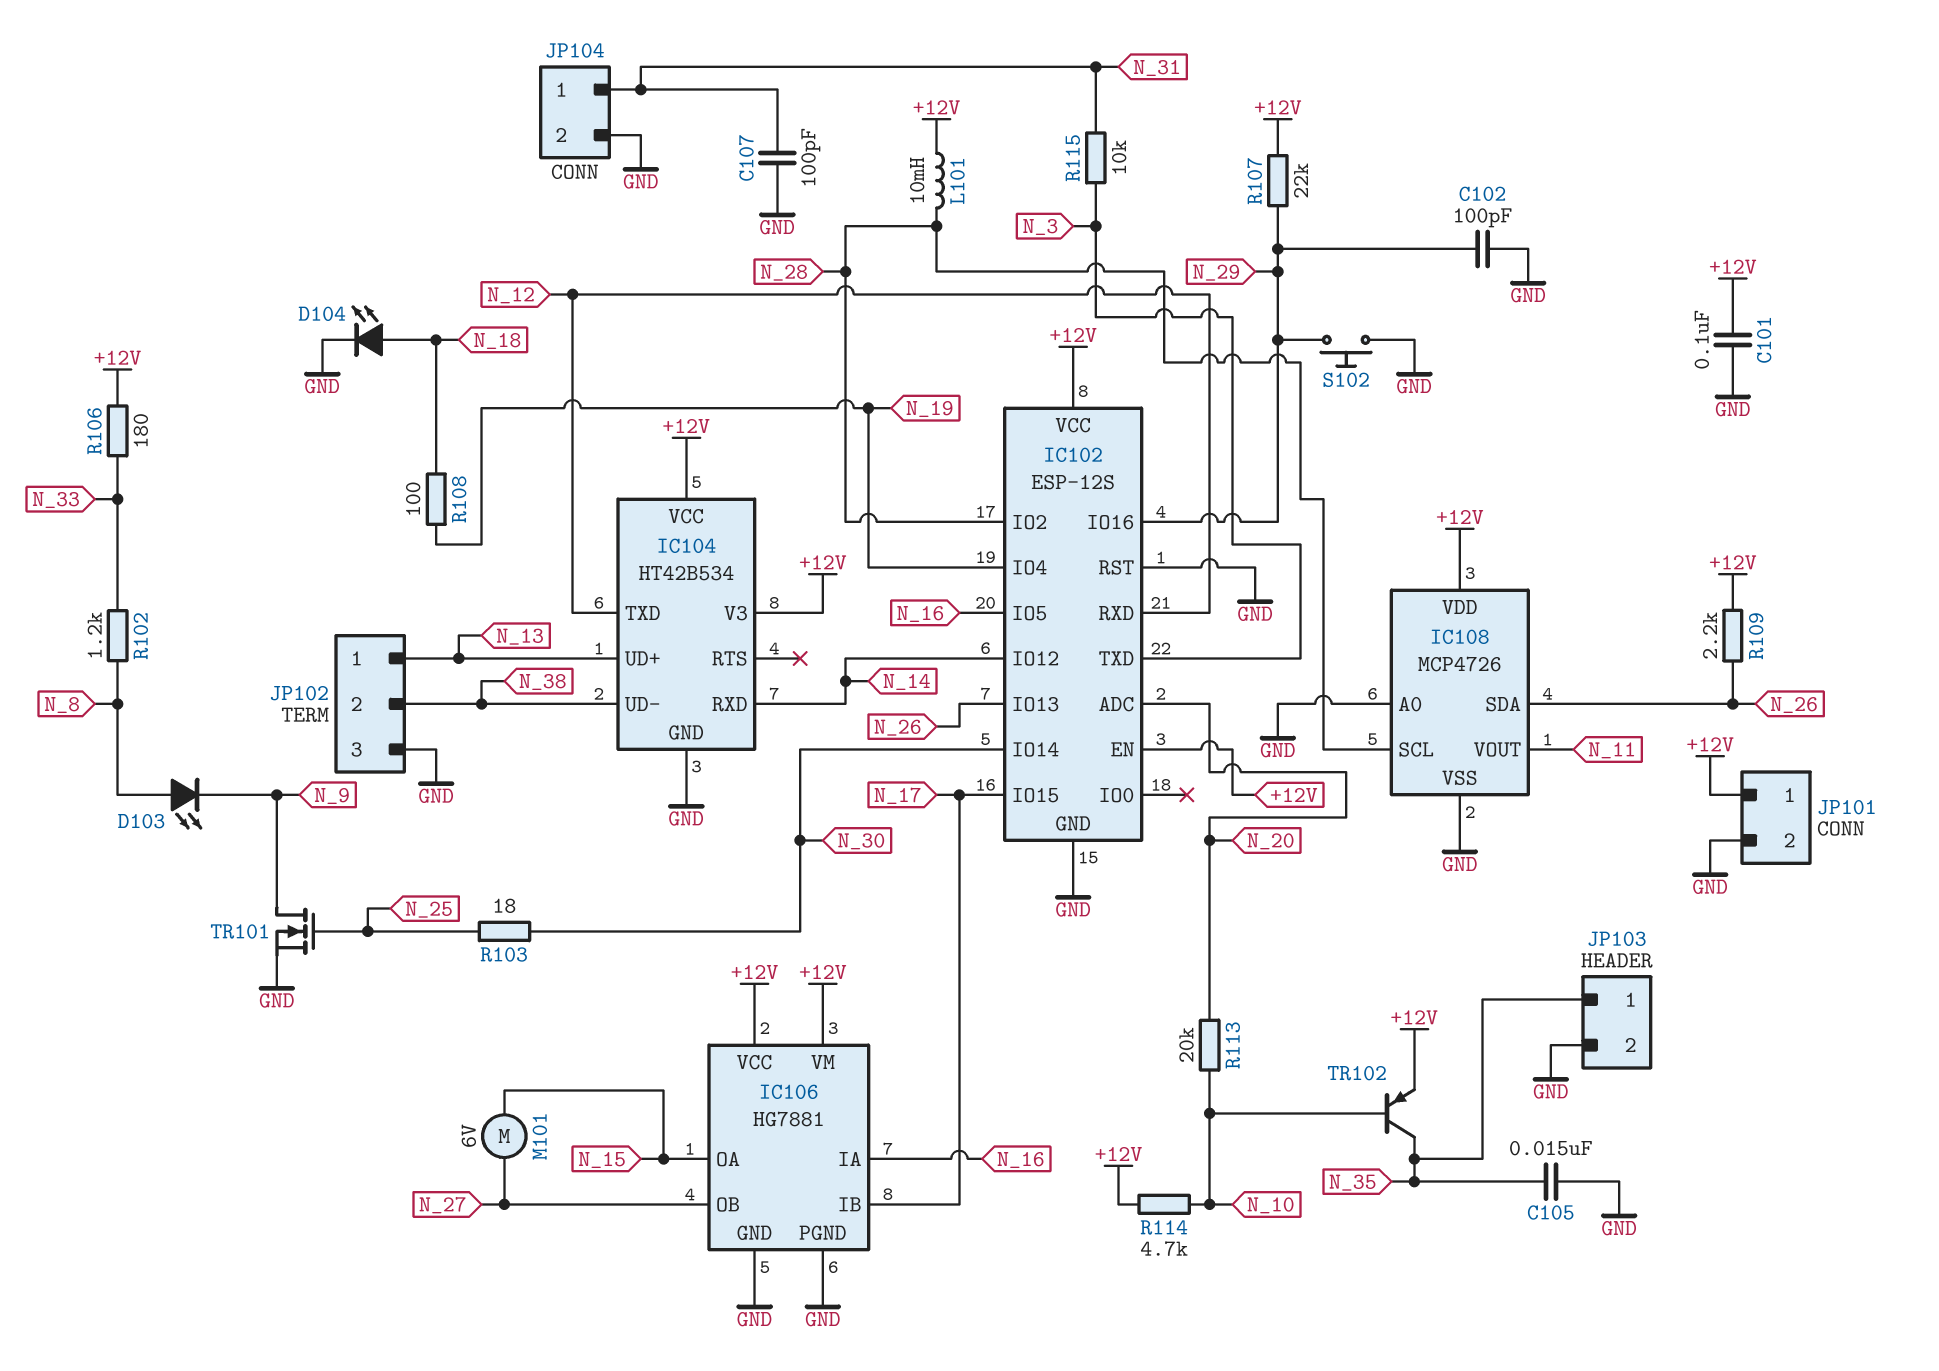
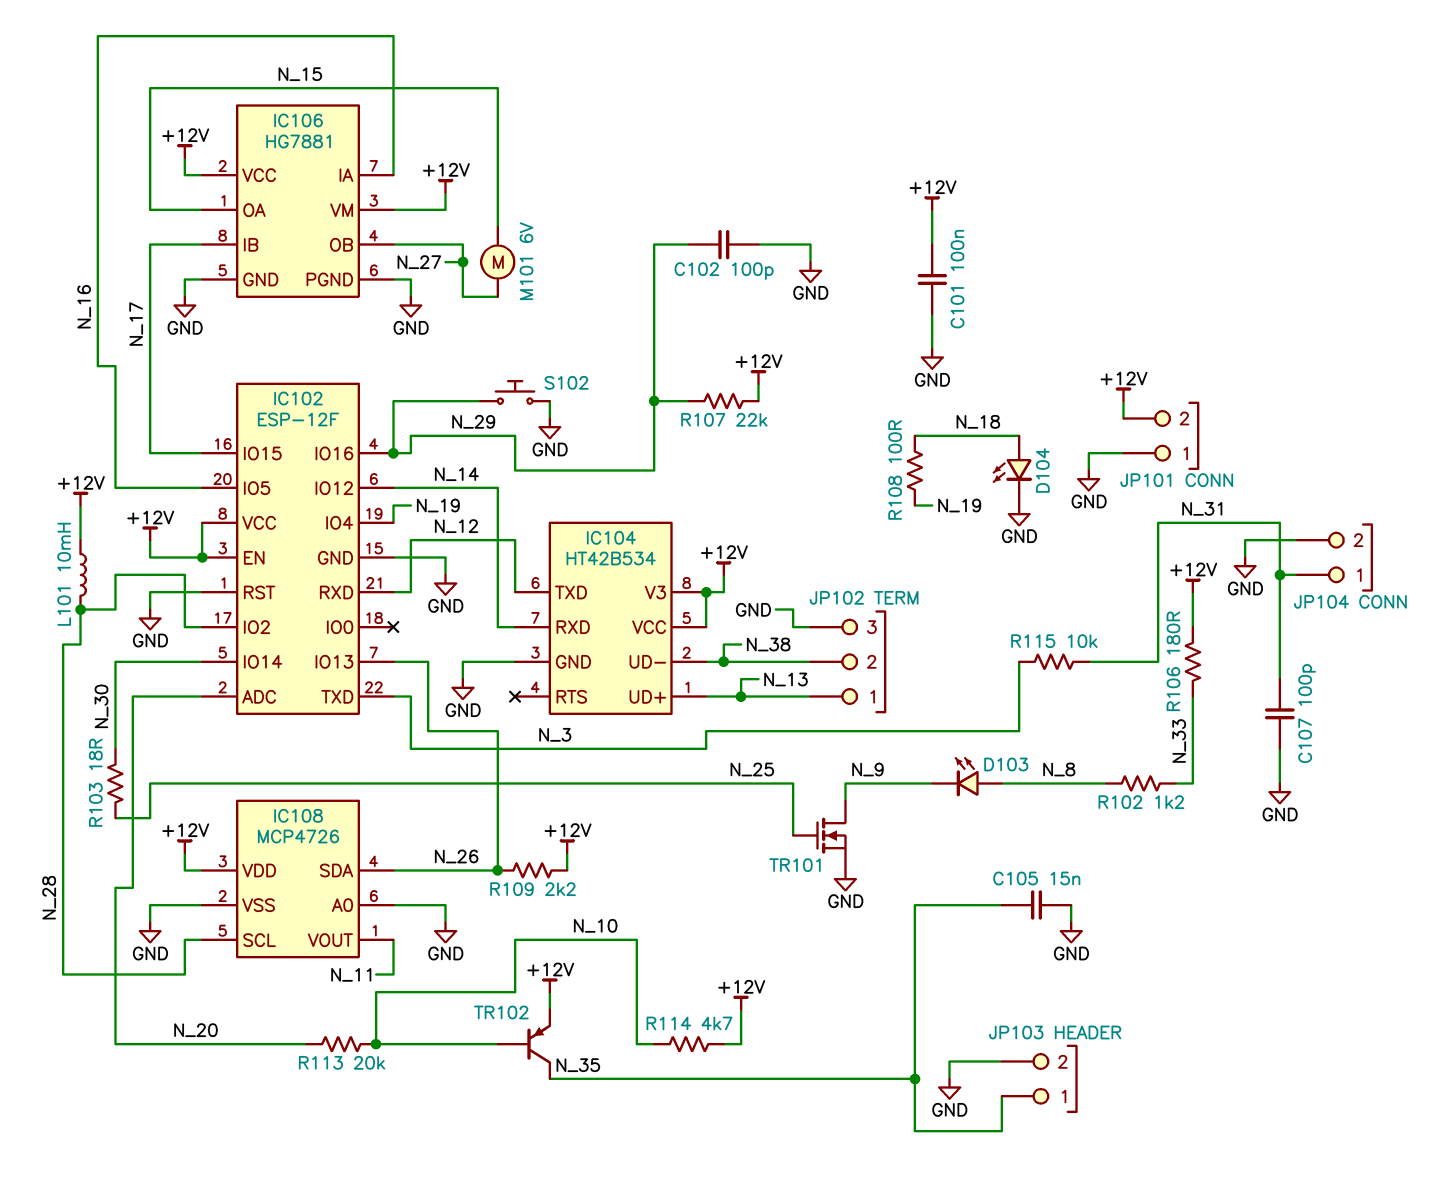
IC102: ESP-12S -> ESP-12F
JP101 pin 1: +12V -> GND
JP101 pin 2: GND -> +12V

